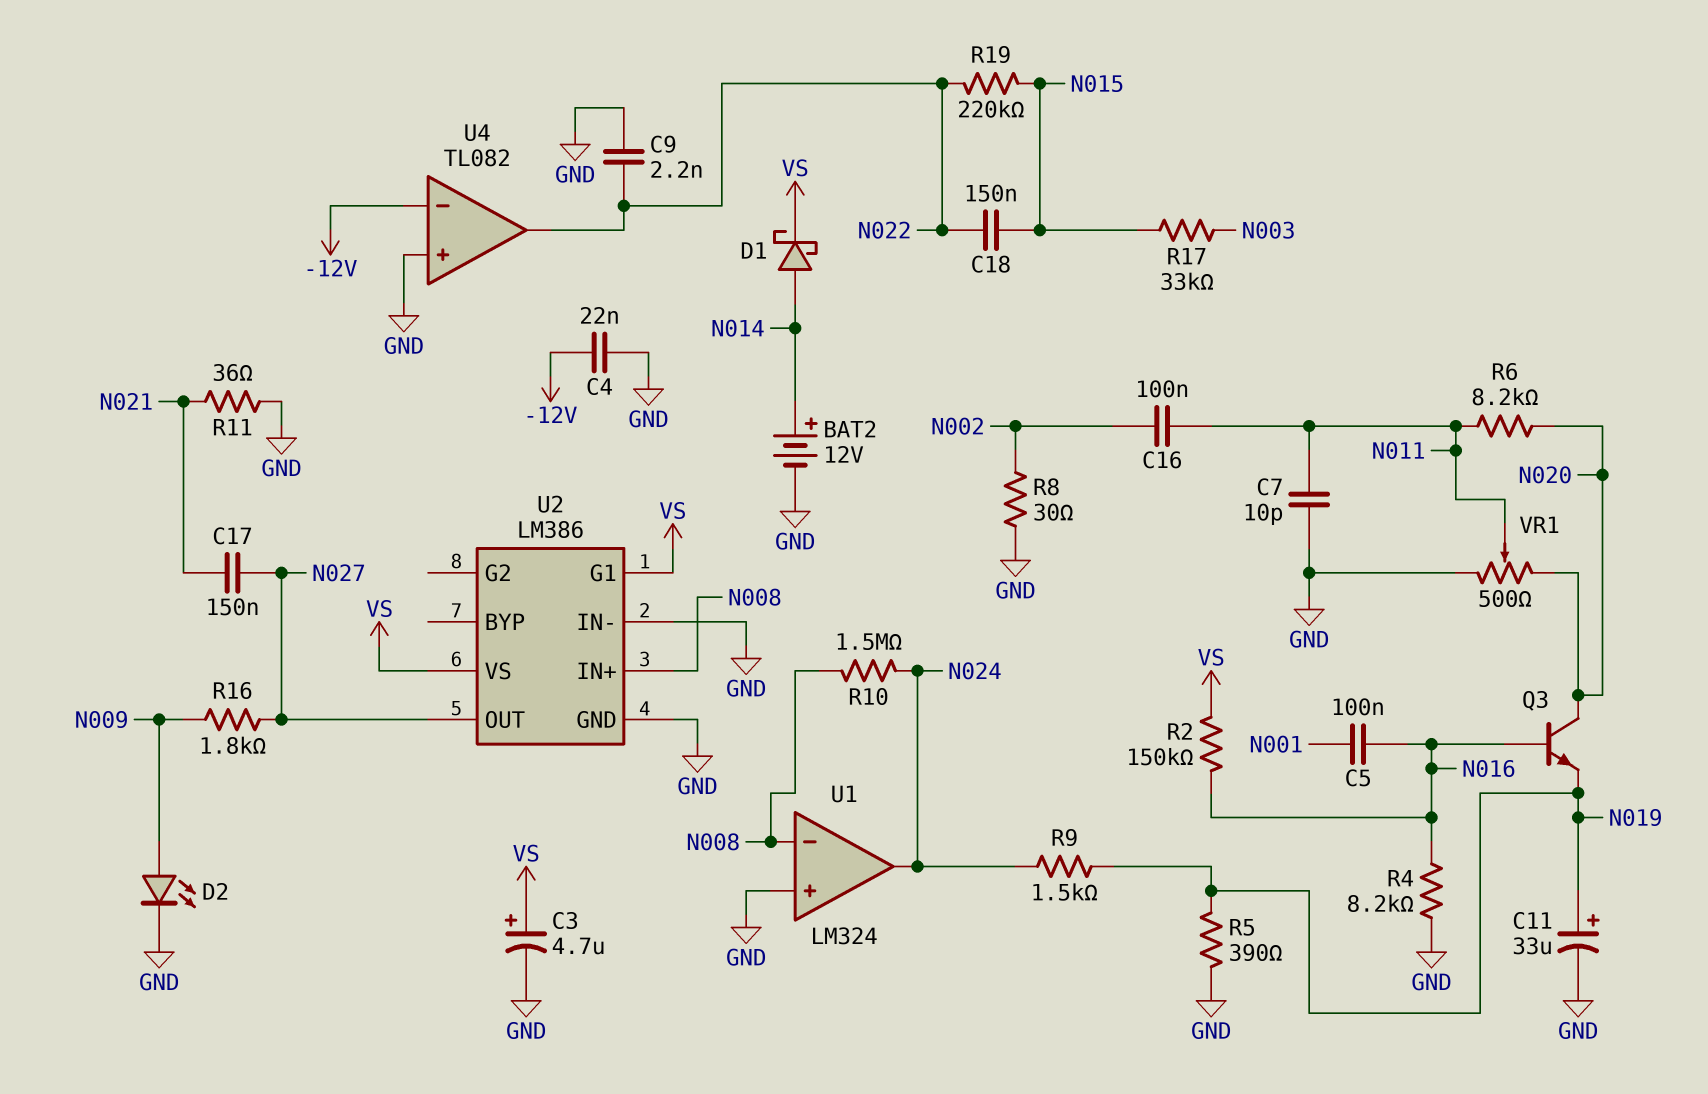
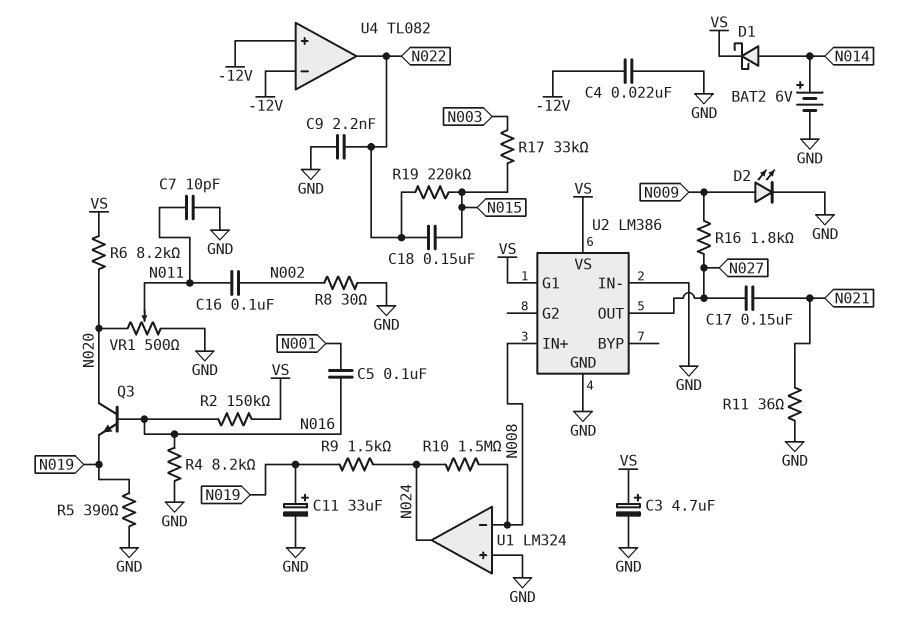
BAT2: 12V (plus N014, minus GND) -> 6V (plus N014, minus GND)
R6: 8.2k (N011, N020) -> 8.2k (N020, VS)
U4 pin in+: GND -> -12V

